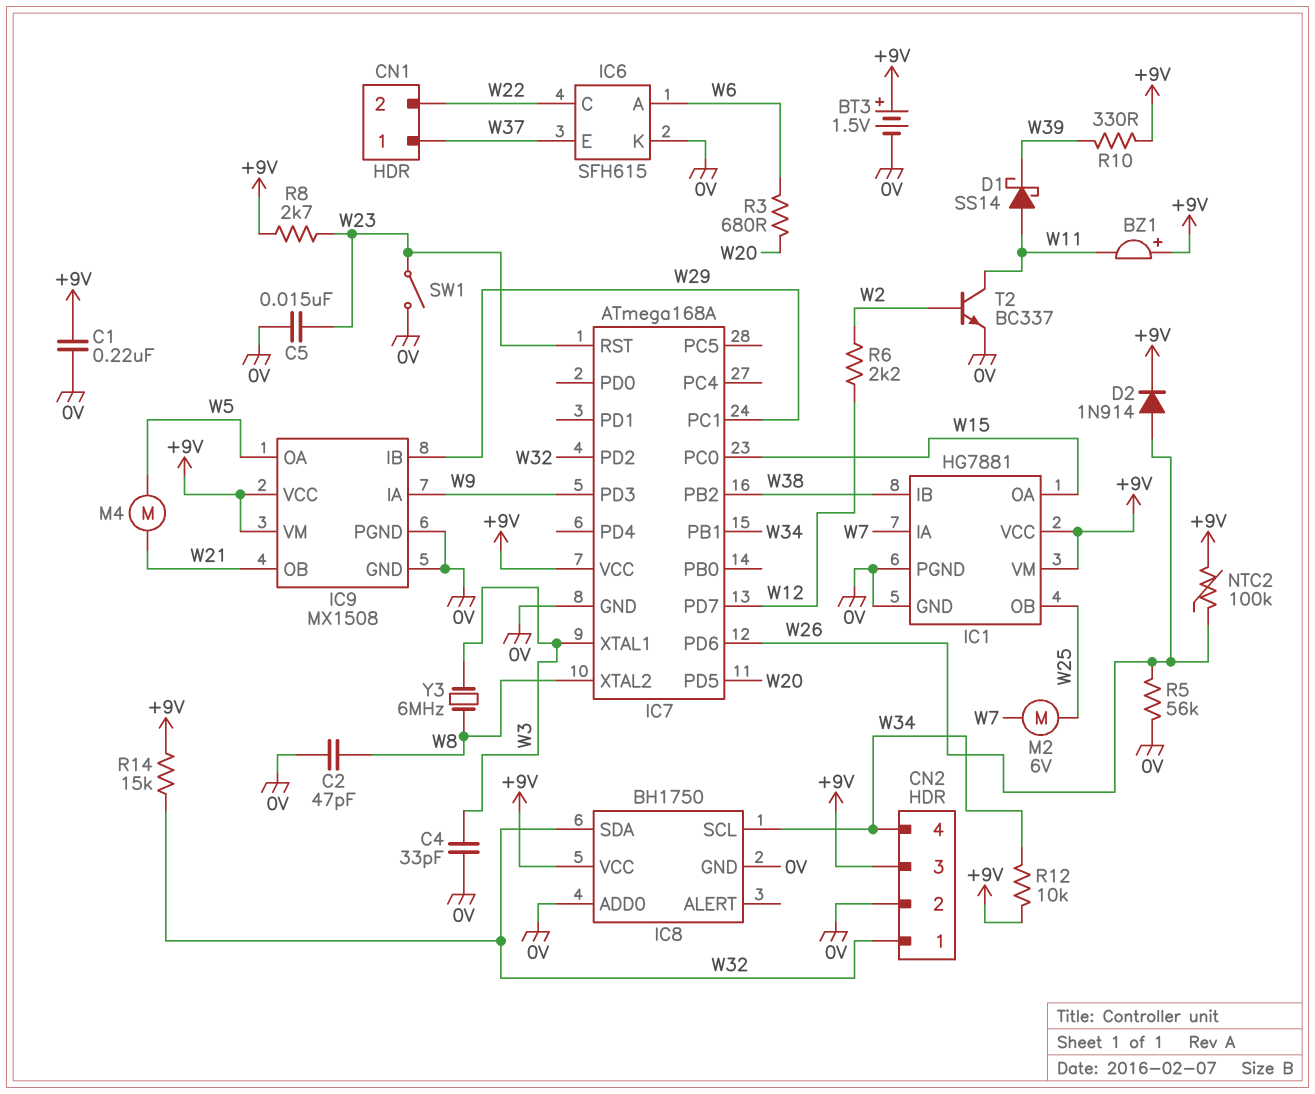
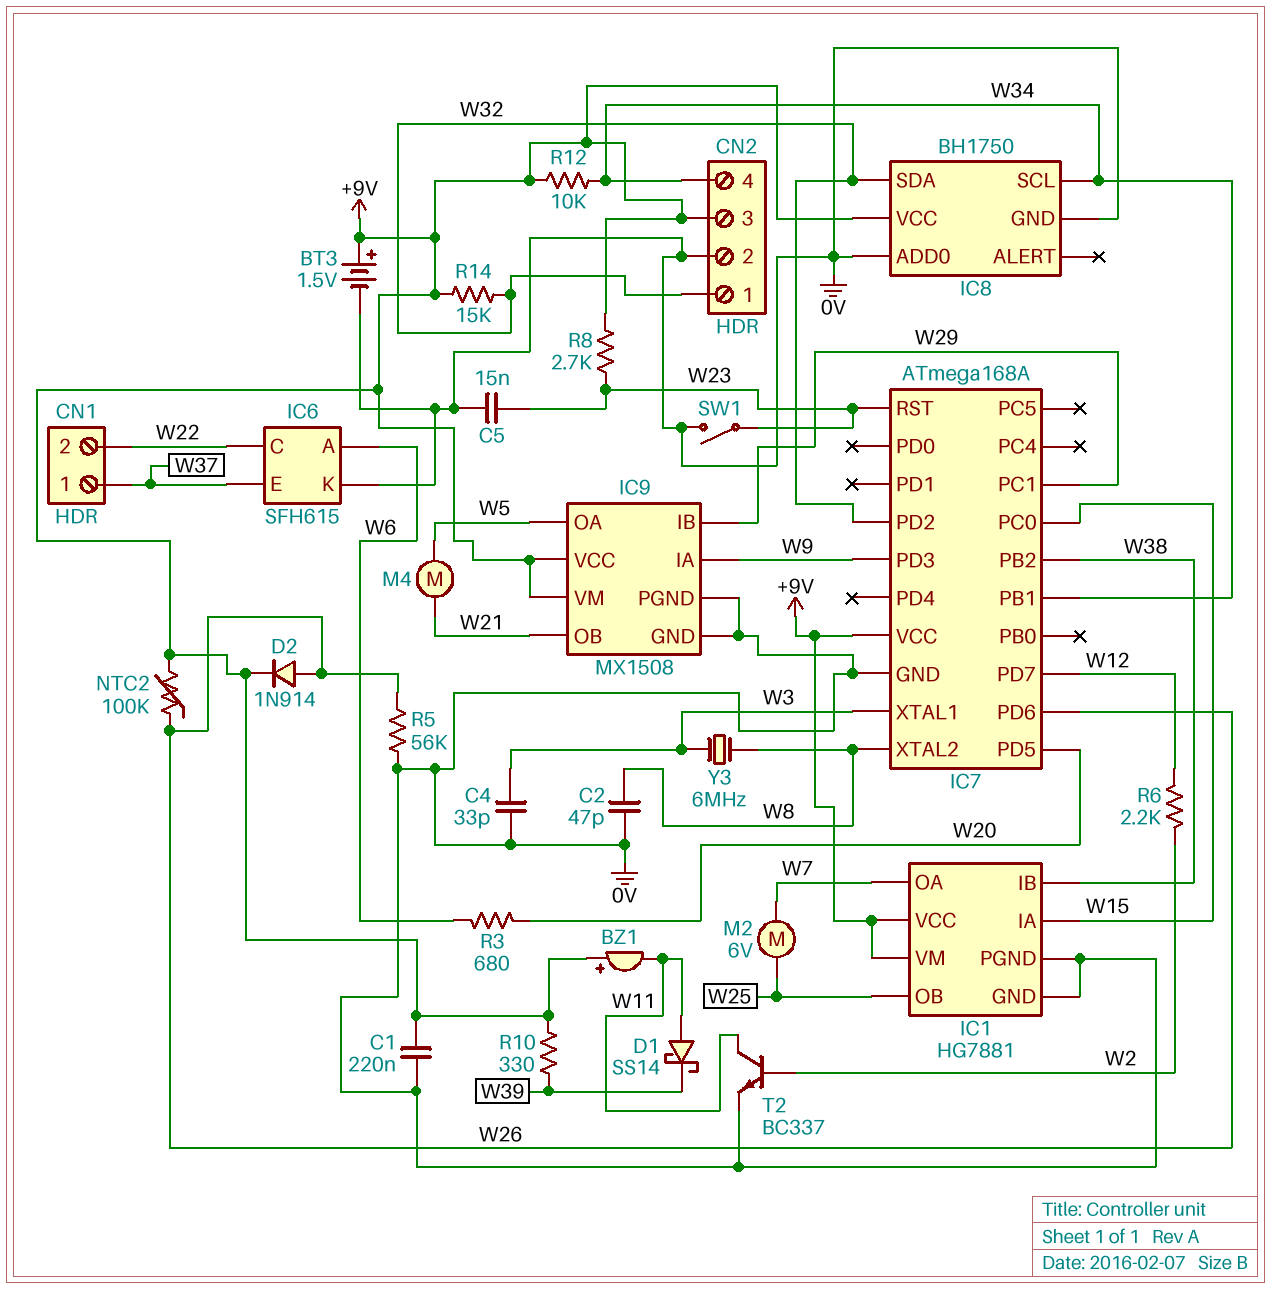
IC1 pin IA: W7 -> W15
IC1 pin OA: W15 -> W7

